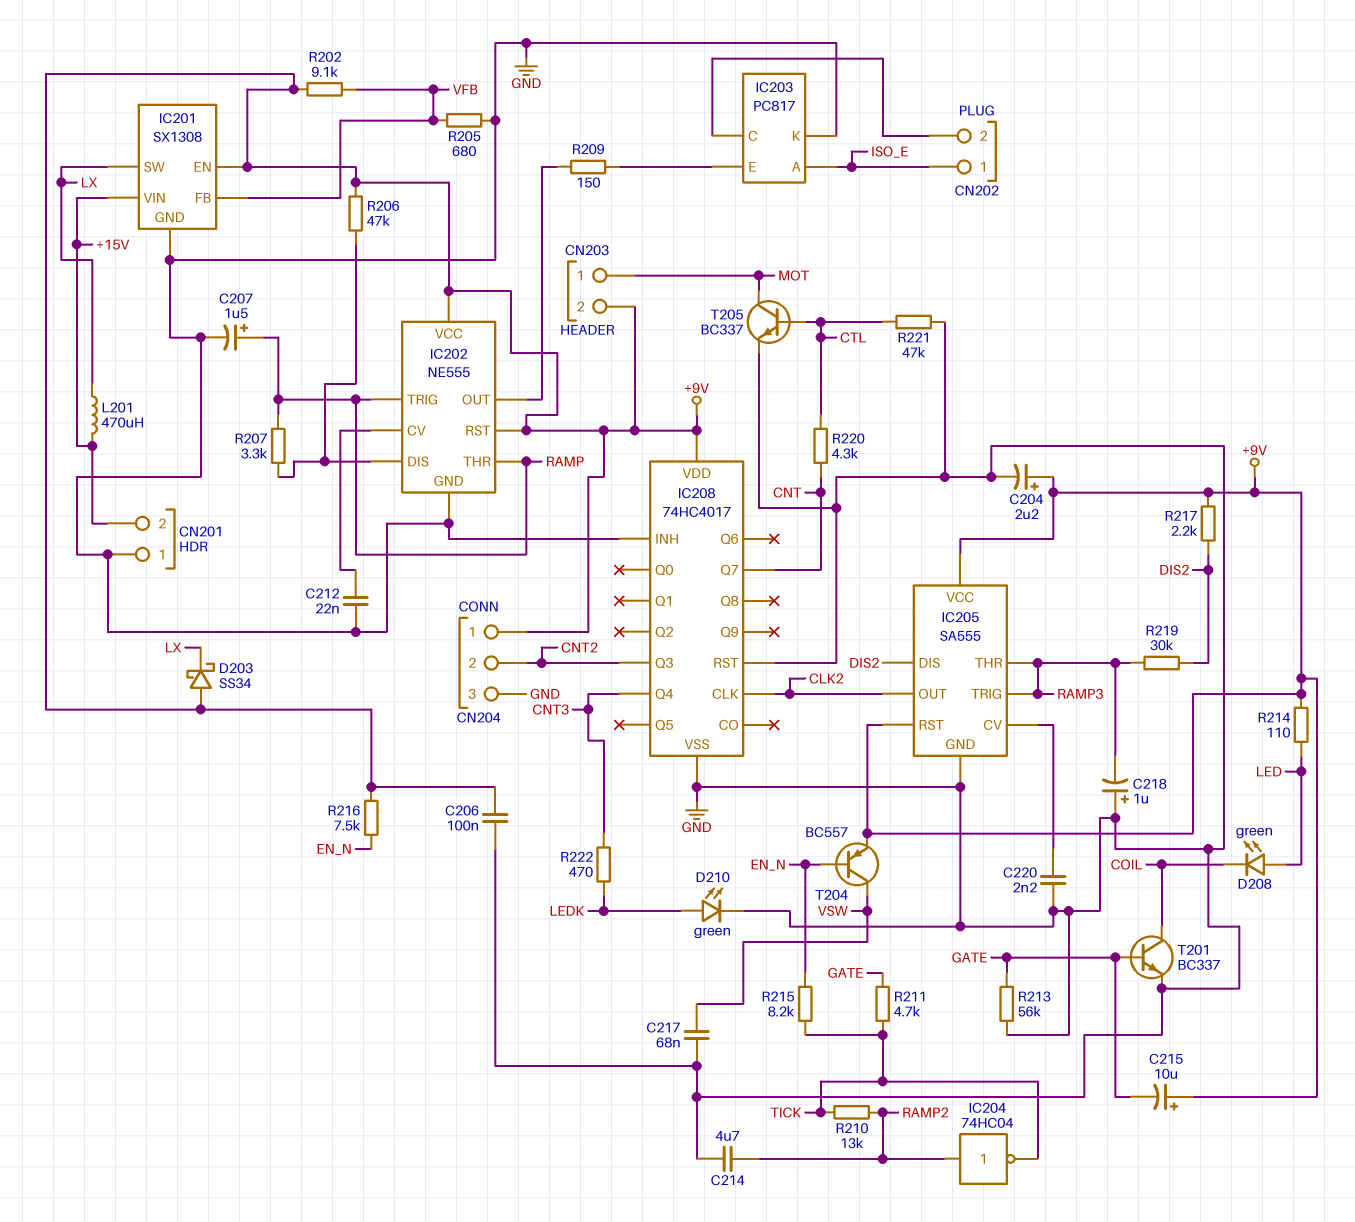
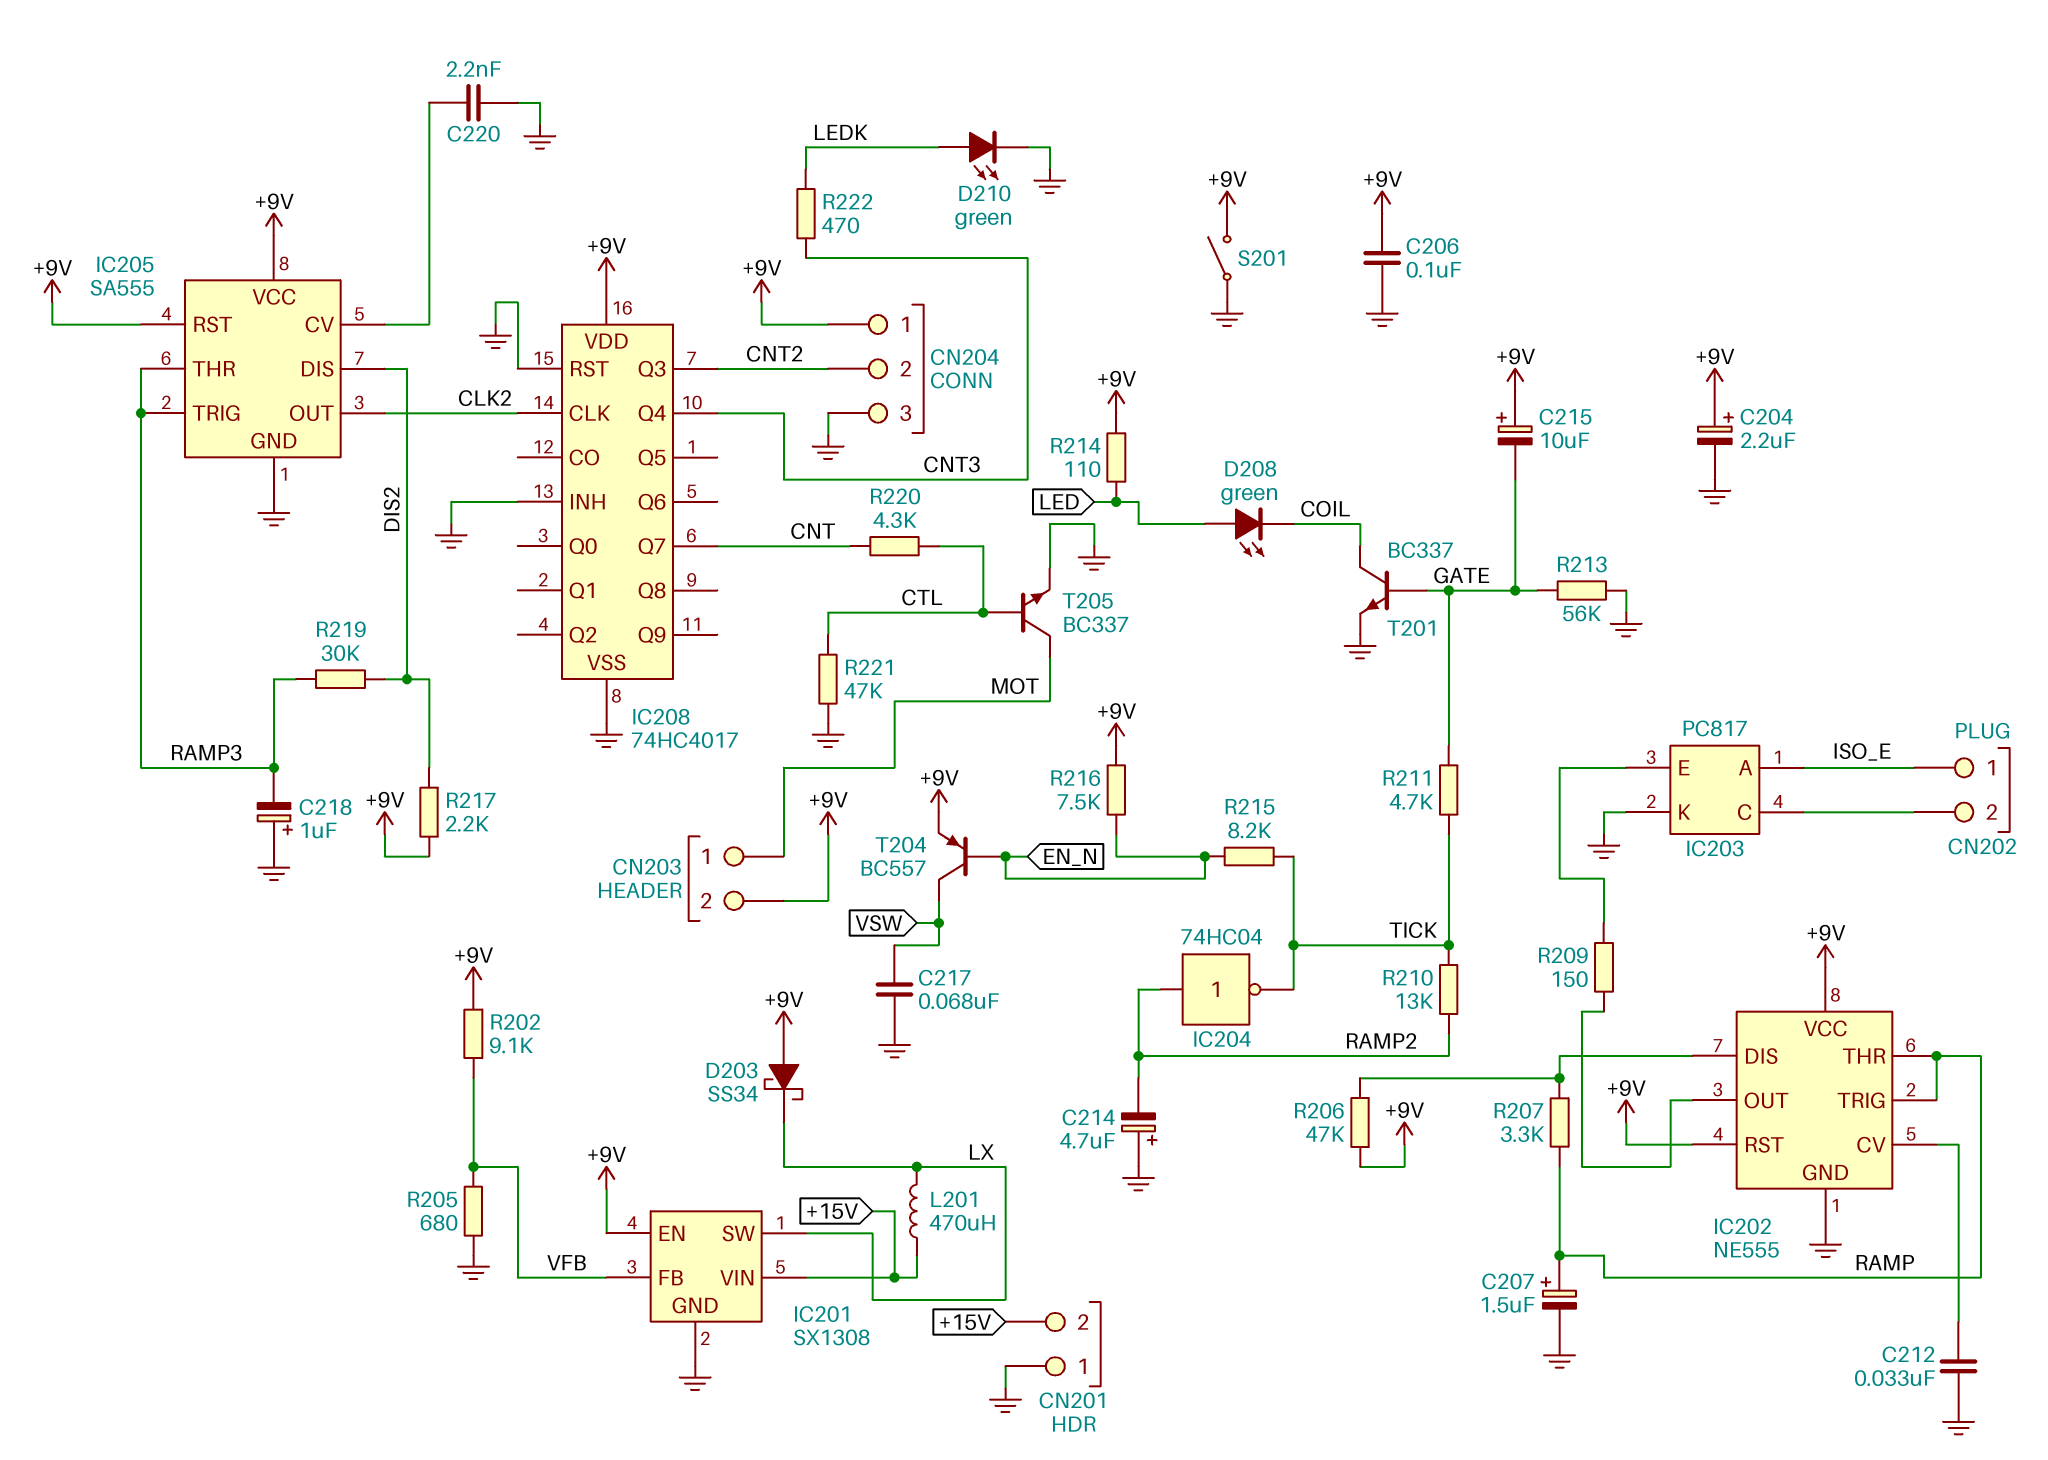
C212: 22nF (GND, IC202/CV) -> 33nF (GND, IC202/CV)
C214: 4.7uF (GND, RAMP2) -> 4.7uF (plus GND, minus RAMP2)
S201: none -> switch (+9V, GND)

